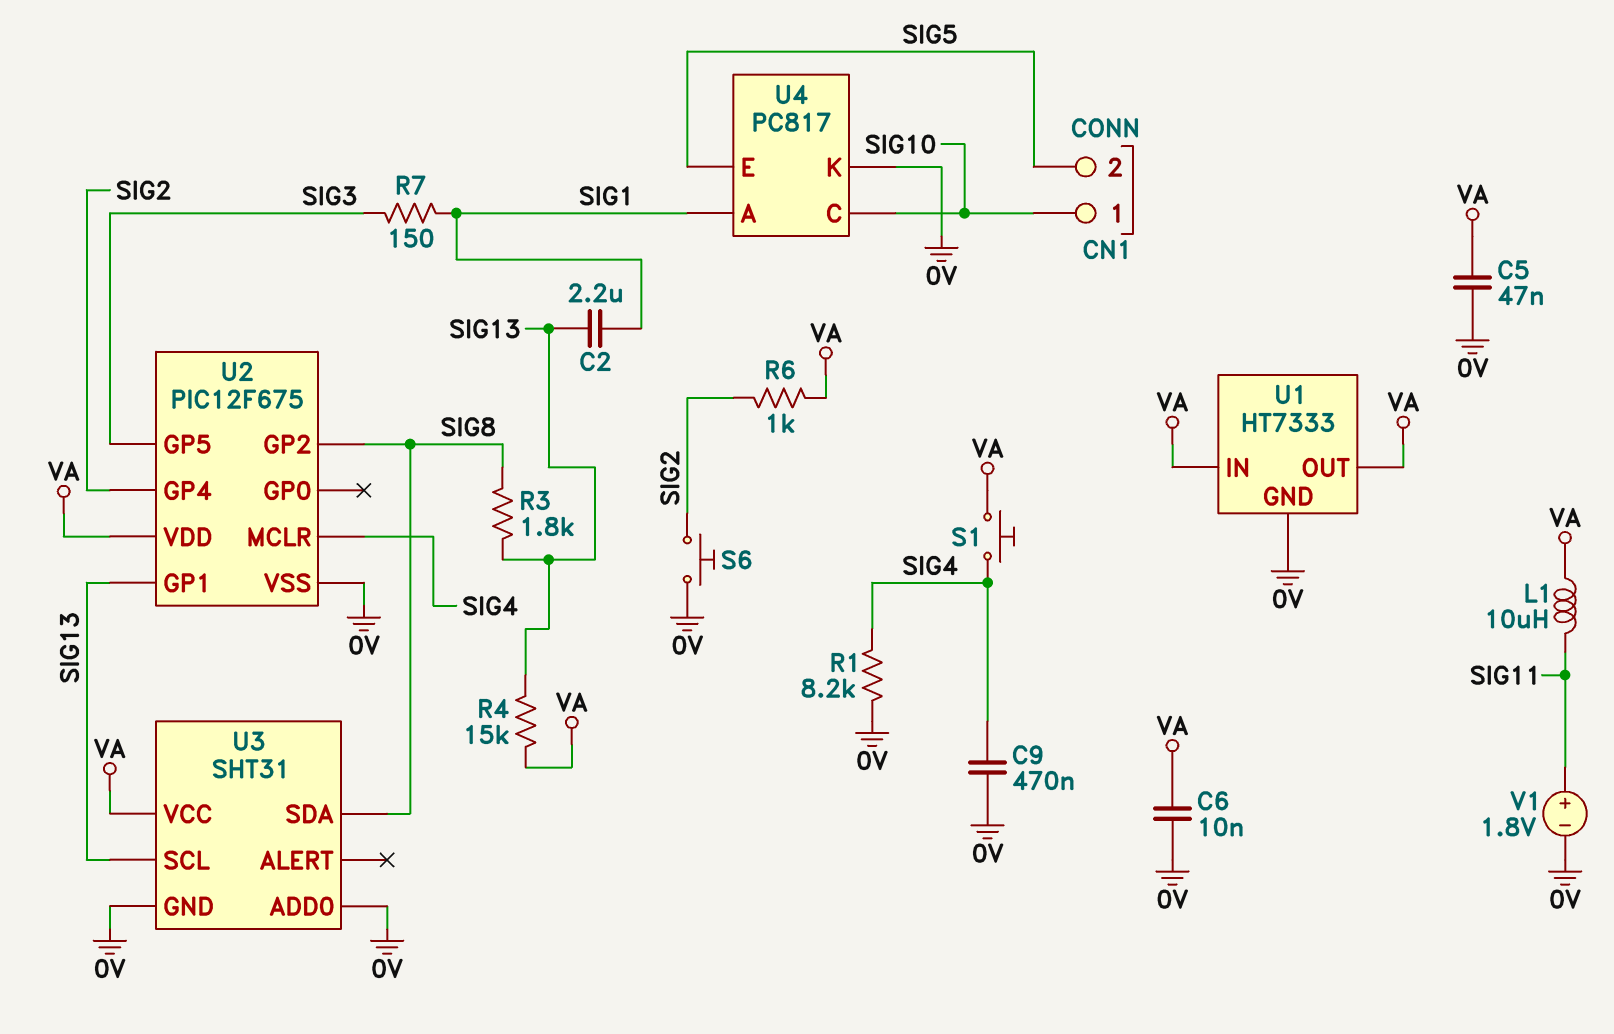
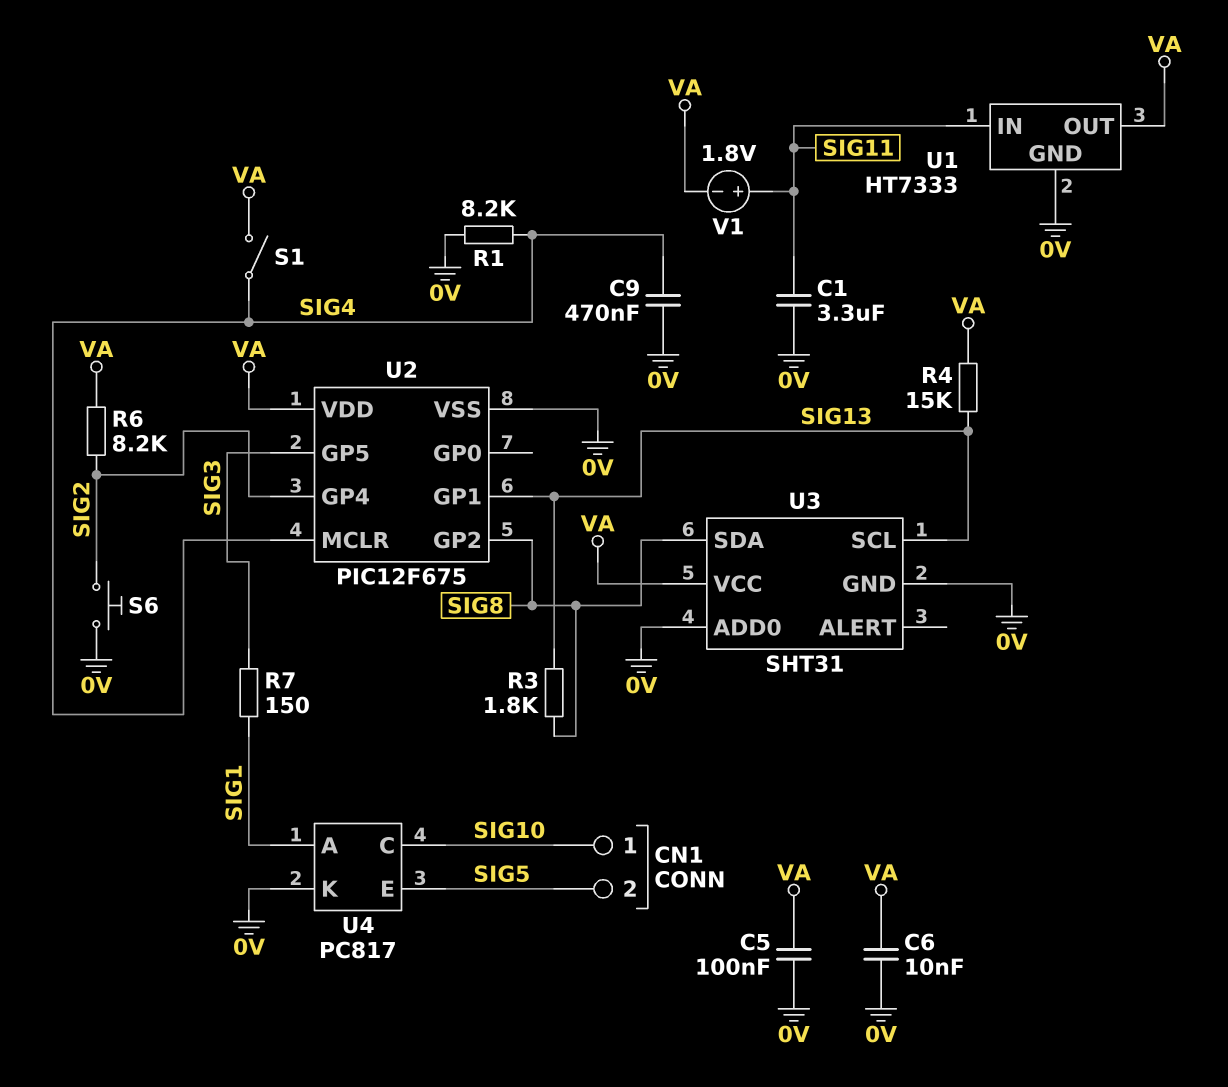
C1: none -> 3.3uF (0V, SIG11)
C2: 2.2uF (SIG1, SIG13) -> none
C5: 47nF (0V, VA) -> 100nF (0V, VA)
L1: 10uH (SIG11, VA) -> none
R6: 1k (SIG2, VA) -> 8.2k (SIG2, VA)
S1: button (SIG4, VA) -> switch (SIG4, VA)
U1 pin IN: VA -> SIG11
V1: 1.8V (plus SIG11, minus 0V) -> 1.8V (plus SIG11, minus VA)

